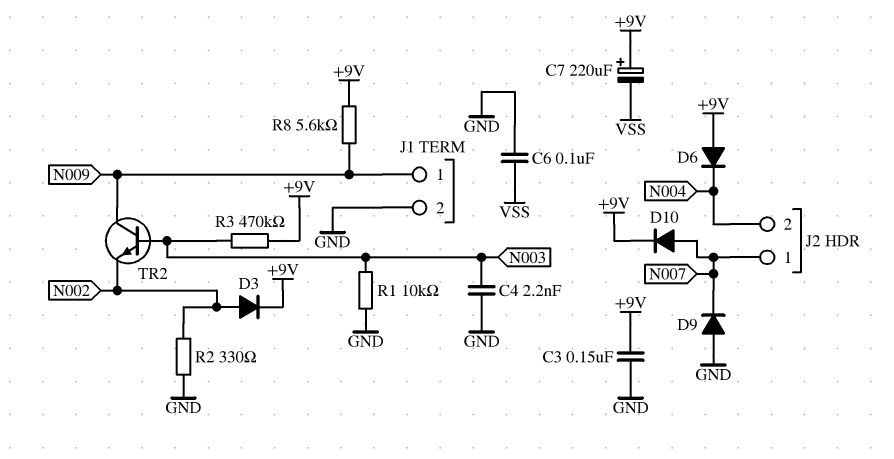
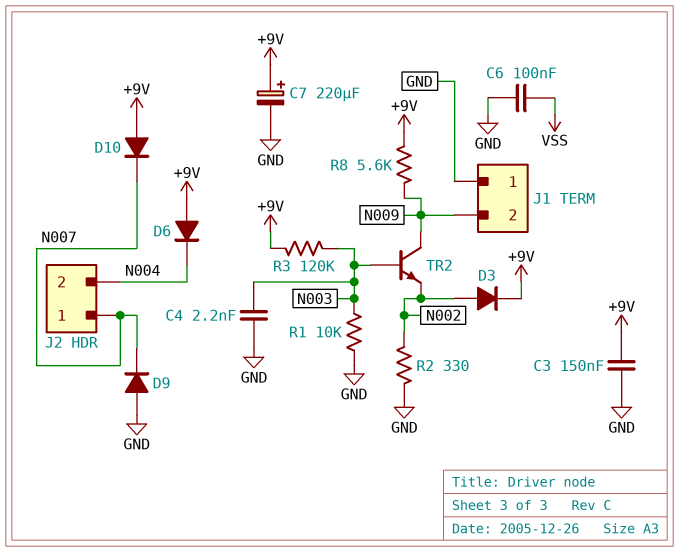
C7: 220uF (plus +9V, minus VSS) -> 220uF (plus +9V, minus GND)
D10: diode (A N007, K +9V) -> diode (A +9V, K N007)
J1 pin 1: N009 -> GND
J1 pin 2: GND -> N009
R3: 470k (+9V, N003) -> 120k (+9V, N003)

